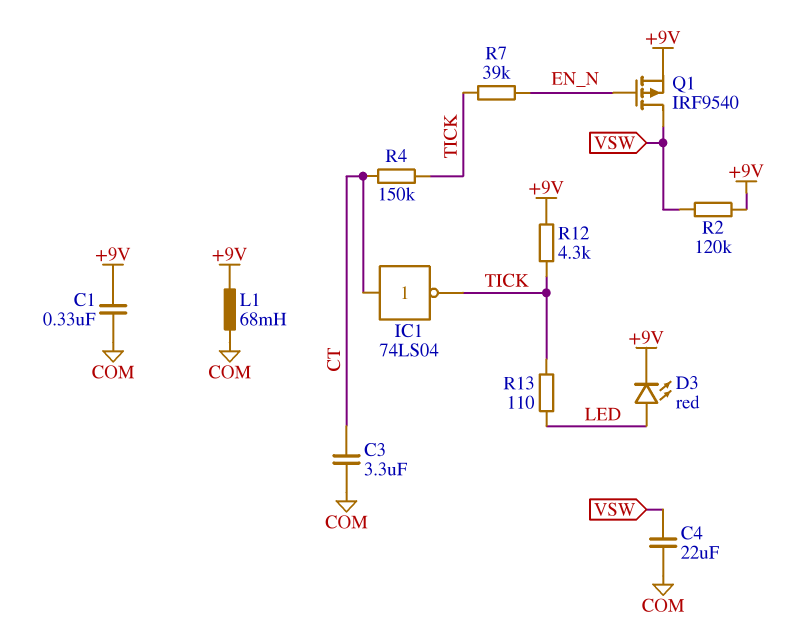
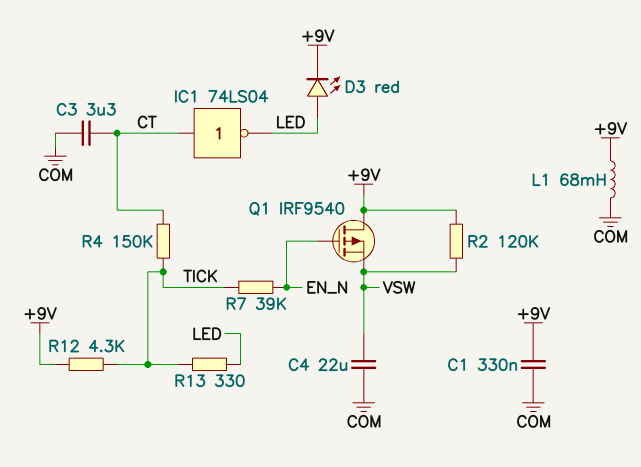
IC1: NOT 74LS04 (in CT, out TICK) -> NOT 74LS04 (in CT, out LED)
Q1: PMOS IRF9540 (G EN_N, D VSW, S +9V) -> PMOS IRF9540 (G EN_N, D +9V, S VSW)
R13: 110 (LED, TICK) -> 330 (LED, TICK)

